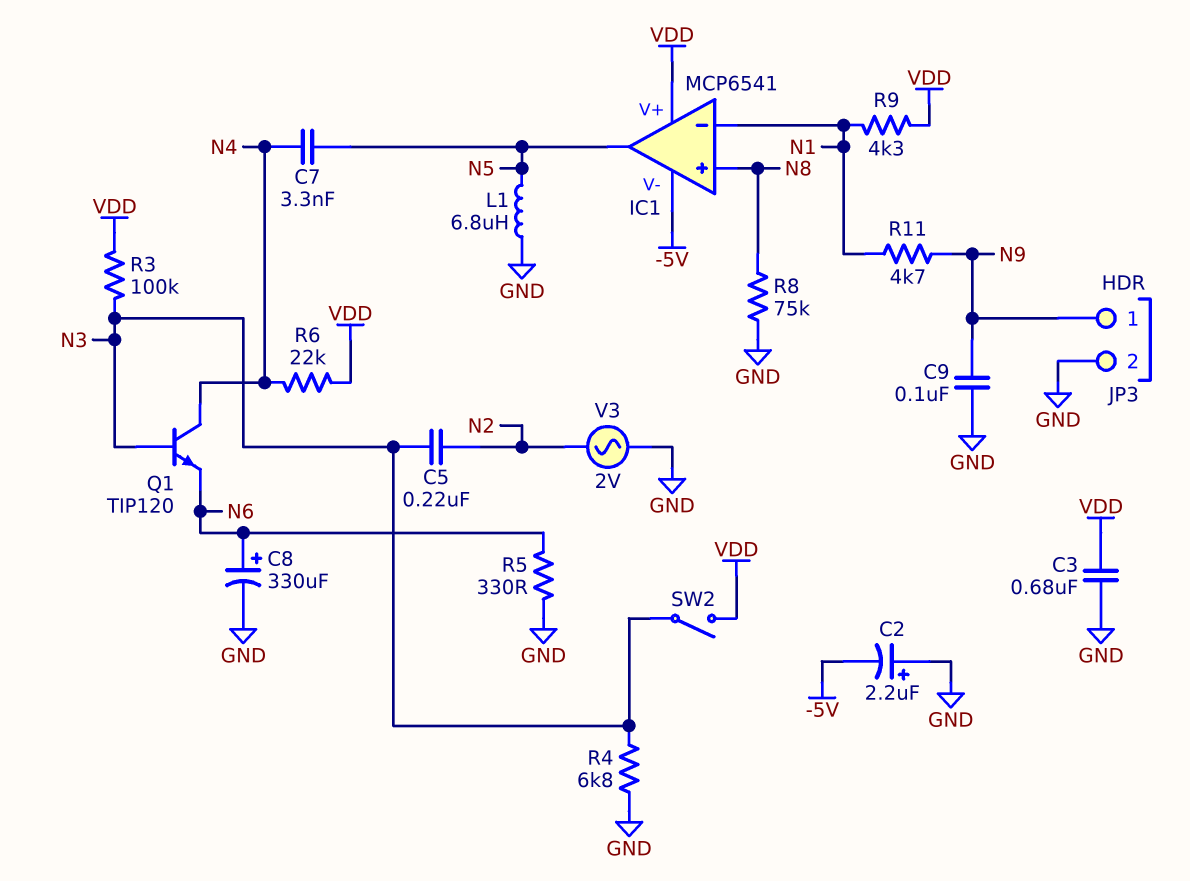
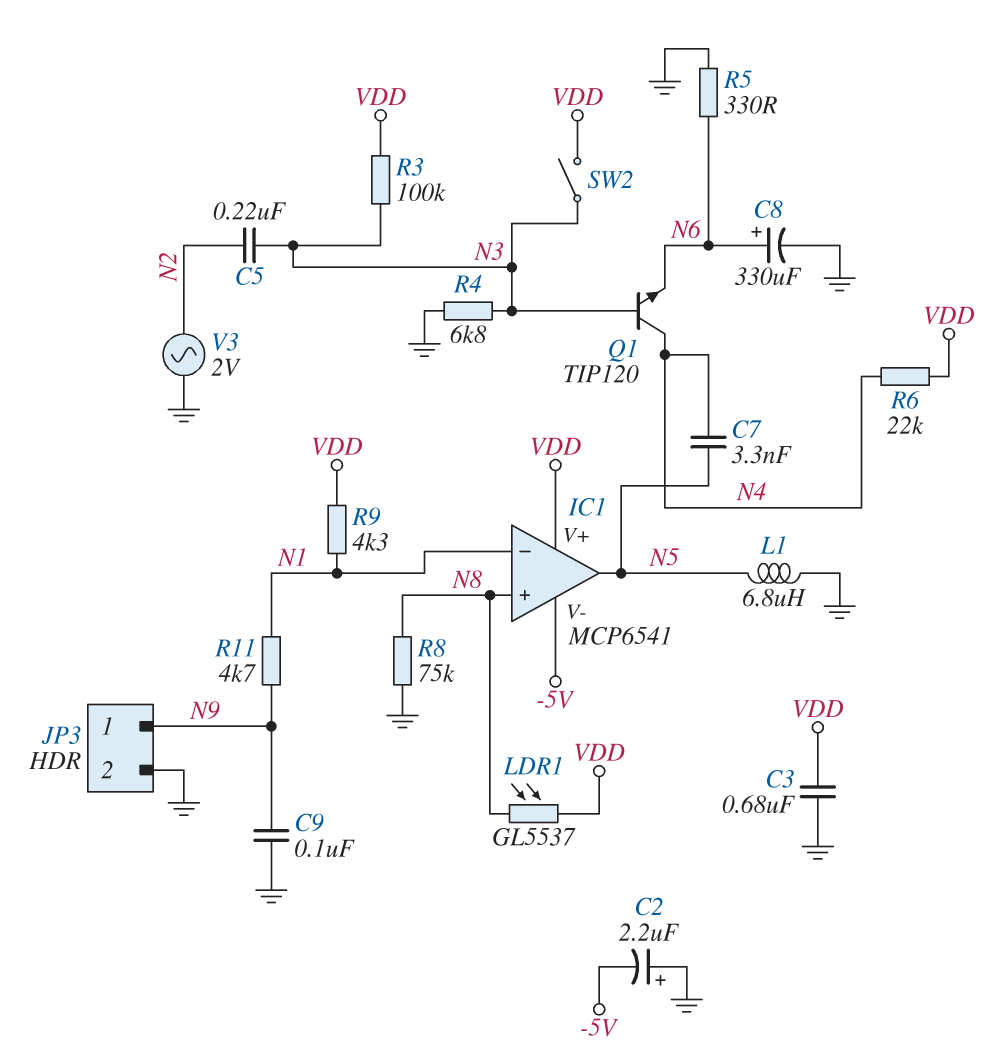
LDR1: none -> GL5537 (N8, VDD)

